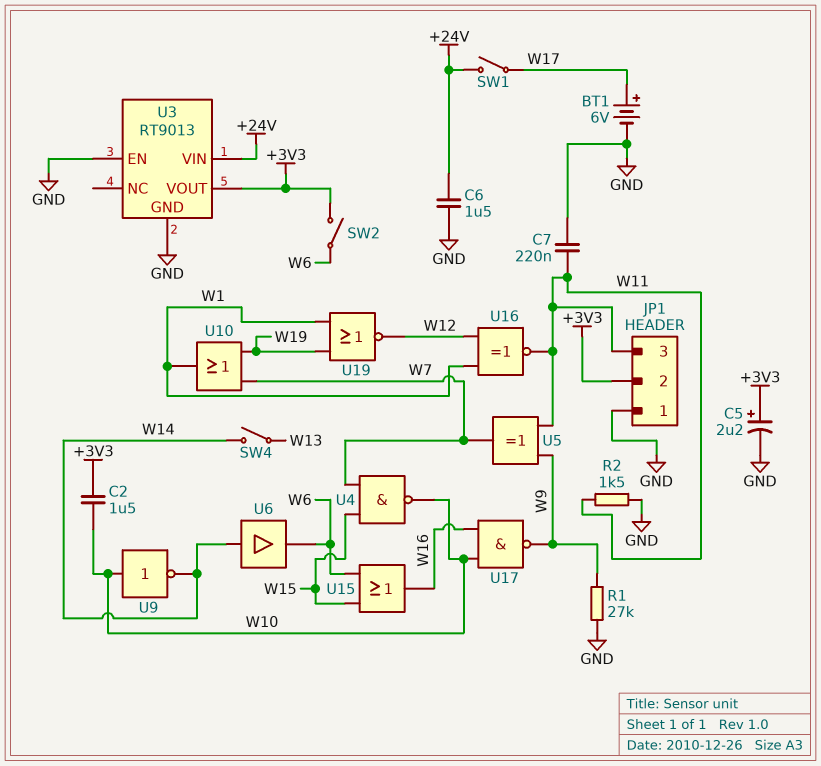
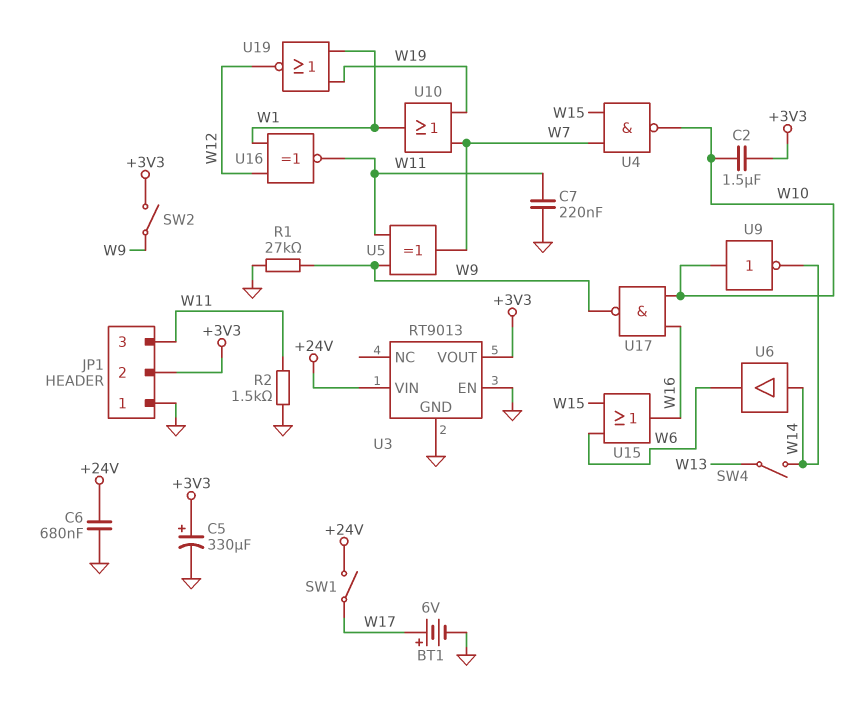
C5: 2.2uF (plus +3V3, minus GND) -> 330uF (plus +3V3, minus GND)
C6: 1.5uF (+24V, GND) -> 680nF (+24V, GND)
SW2: switch (+3V3, W6) -> switch (+3V3, W9)

